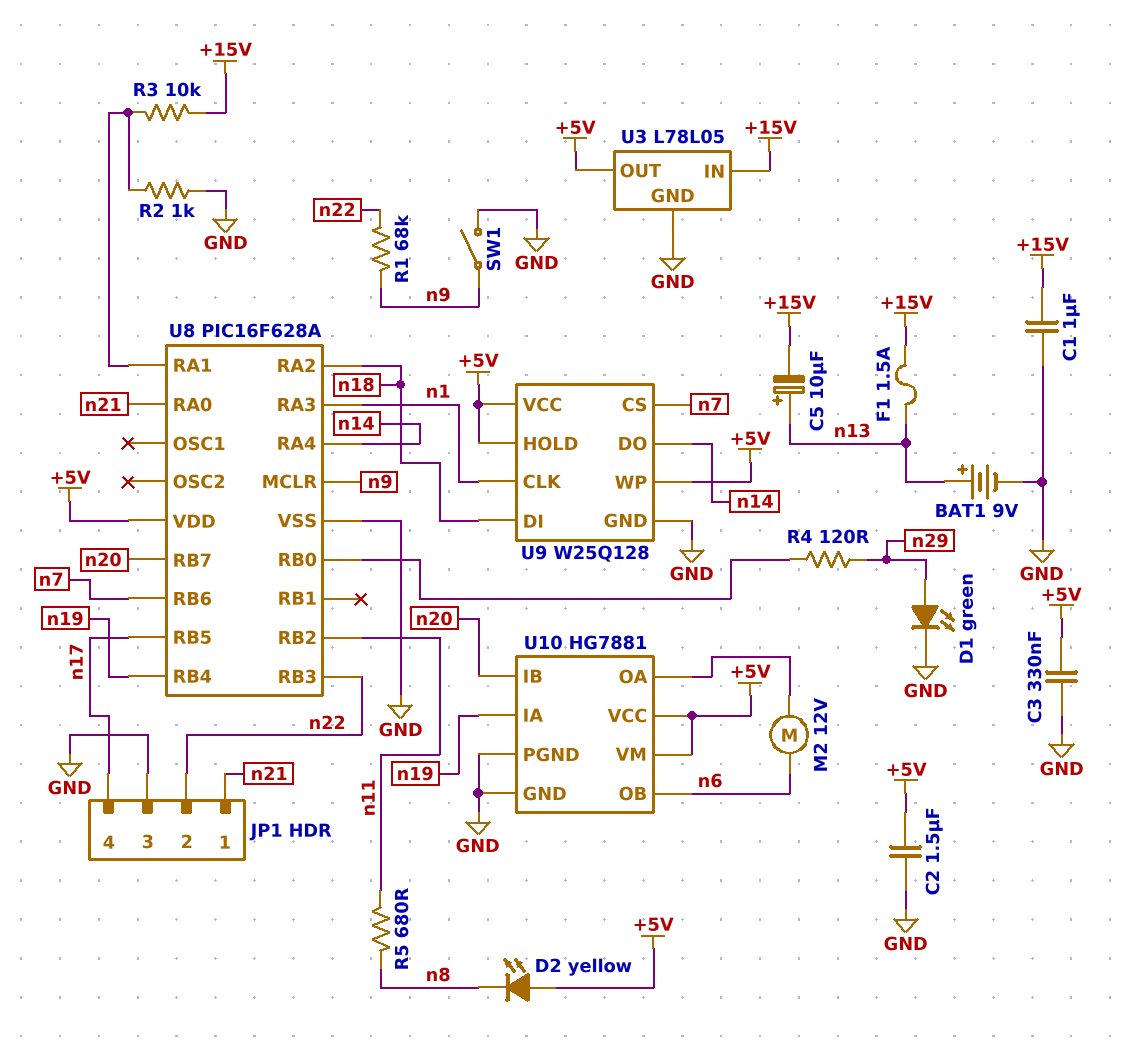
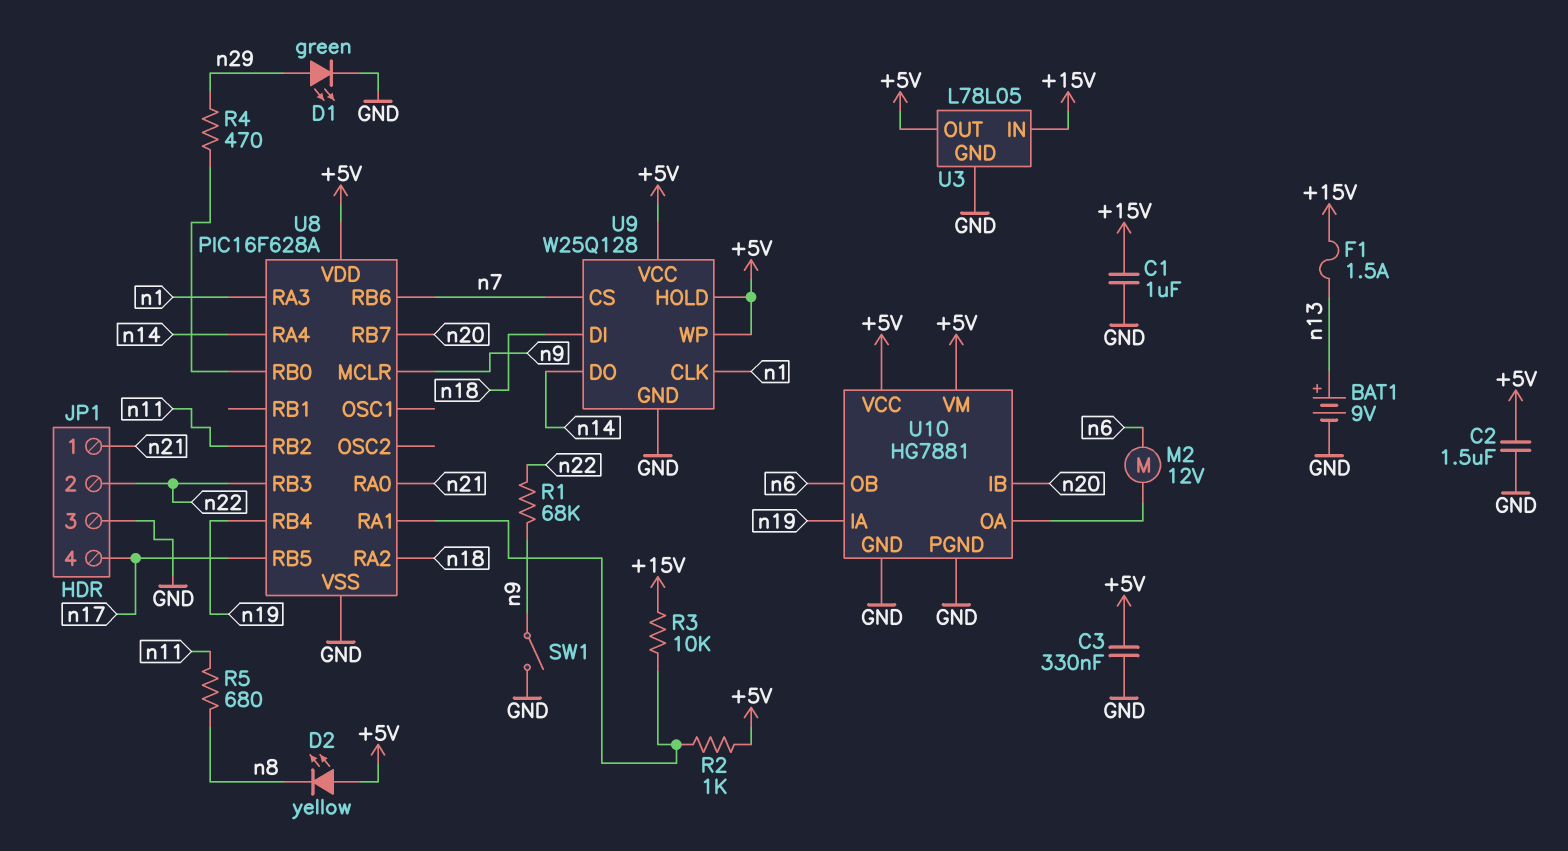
C5: 10uF (plus n13, minus +15V) -> none
R2: 1k (GND, U8/RA1) -> 1k (+5V, U8/RA1)
R4: 120 (U8/RB0, n29) -> 470 (U8/RB0, n29)

